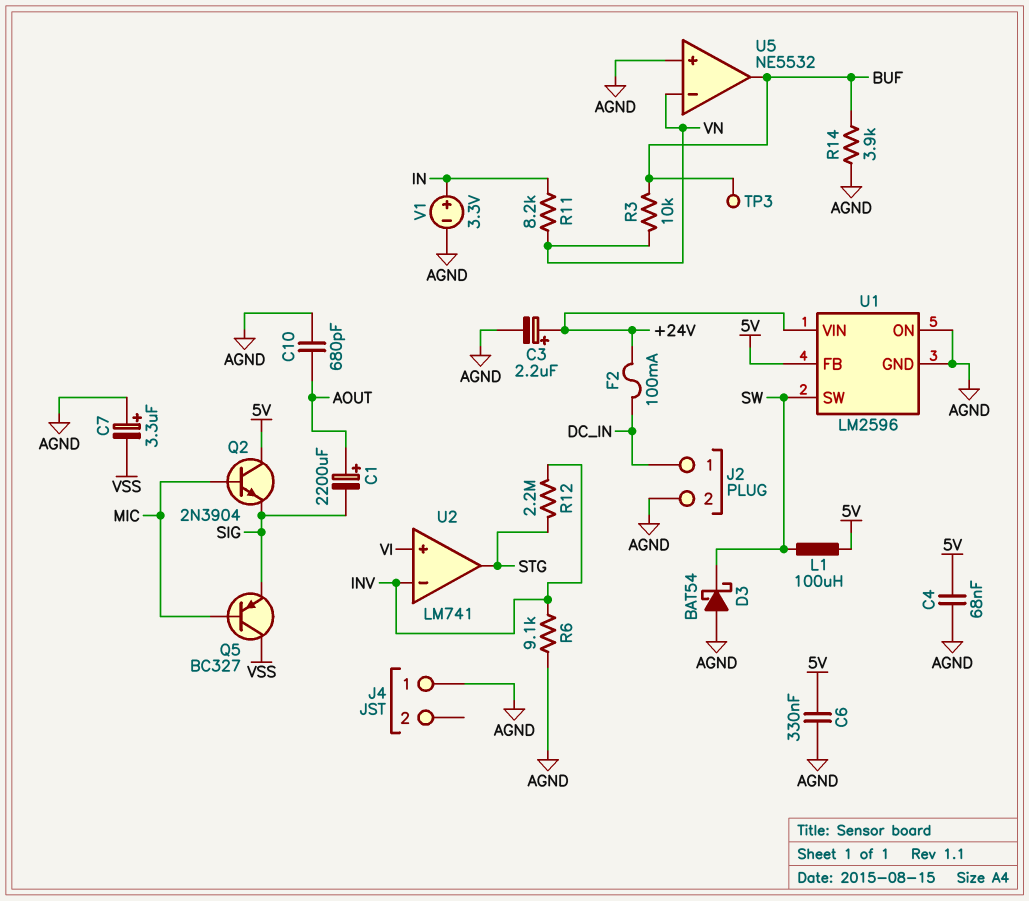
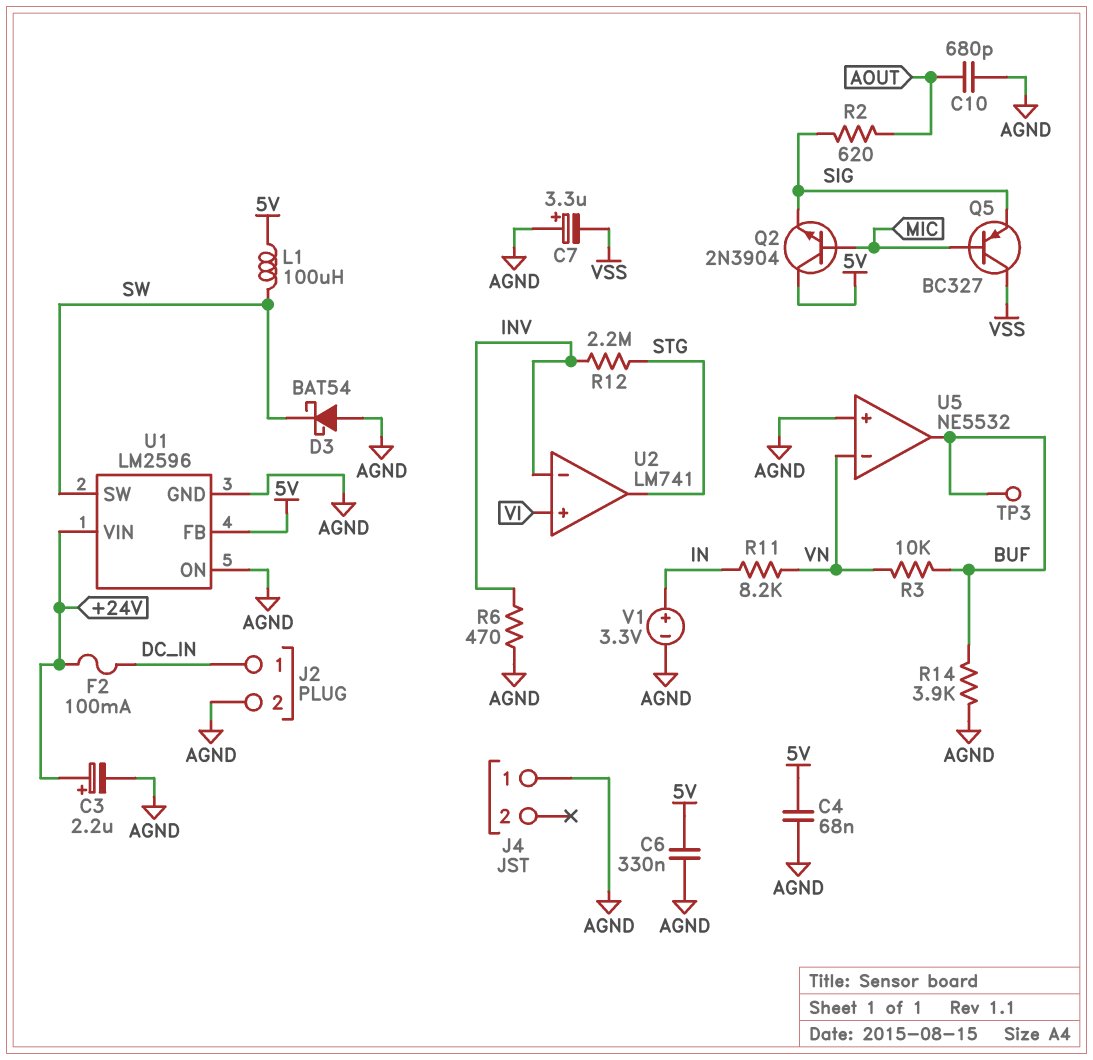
C1: 2200uF (plus AOUT, minus SIG) -> none
R2: none -> 620 (AOUT, SIG)
R6: 9.1k (AGND, INV) -> 470 (AGND, INV)

